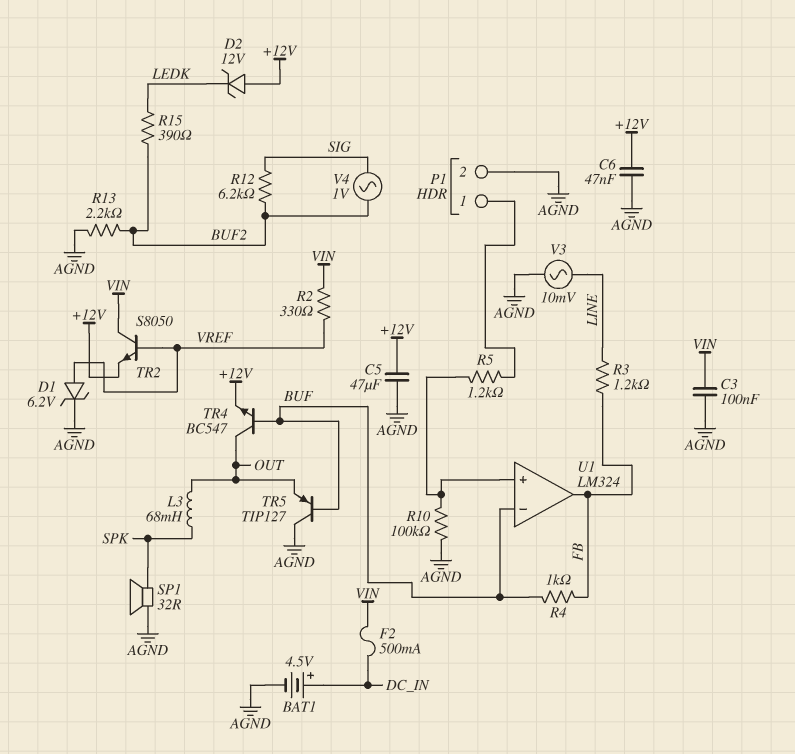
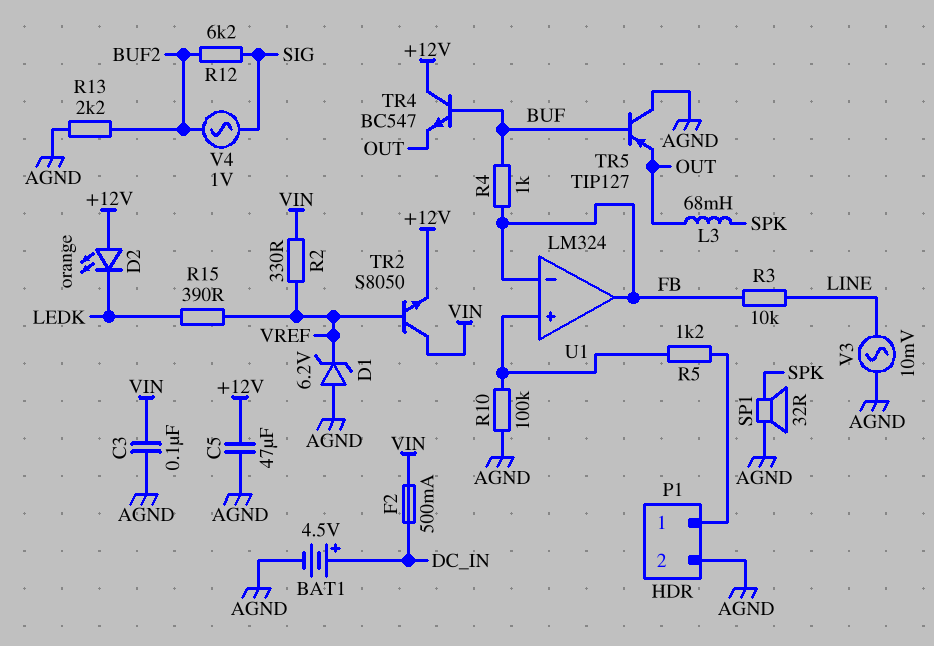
C6: 47nF (+12V, AGND) -> none
D1: zener 6.2V (A VREF, K AGND) -> zener 6.2V (A AGND, K VREF)
D2: zener 12V (A +12V, K LEDK) -> LED orange (A +12V, K LEDK)
R3: 1.2k (FB, LINE) -> 10k (FB, LINE)
R15: 390 (BUF2, LEDK) -> 390 (LEDK, VREF)
TR4: NPN BC547 (B BUF, C OUT, E +12V) -> NPN BC547 (B BUF, C +12V, E OUT)
U1 pin in-: BUF -> FB

